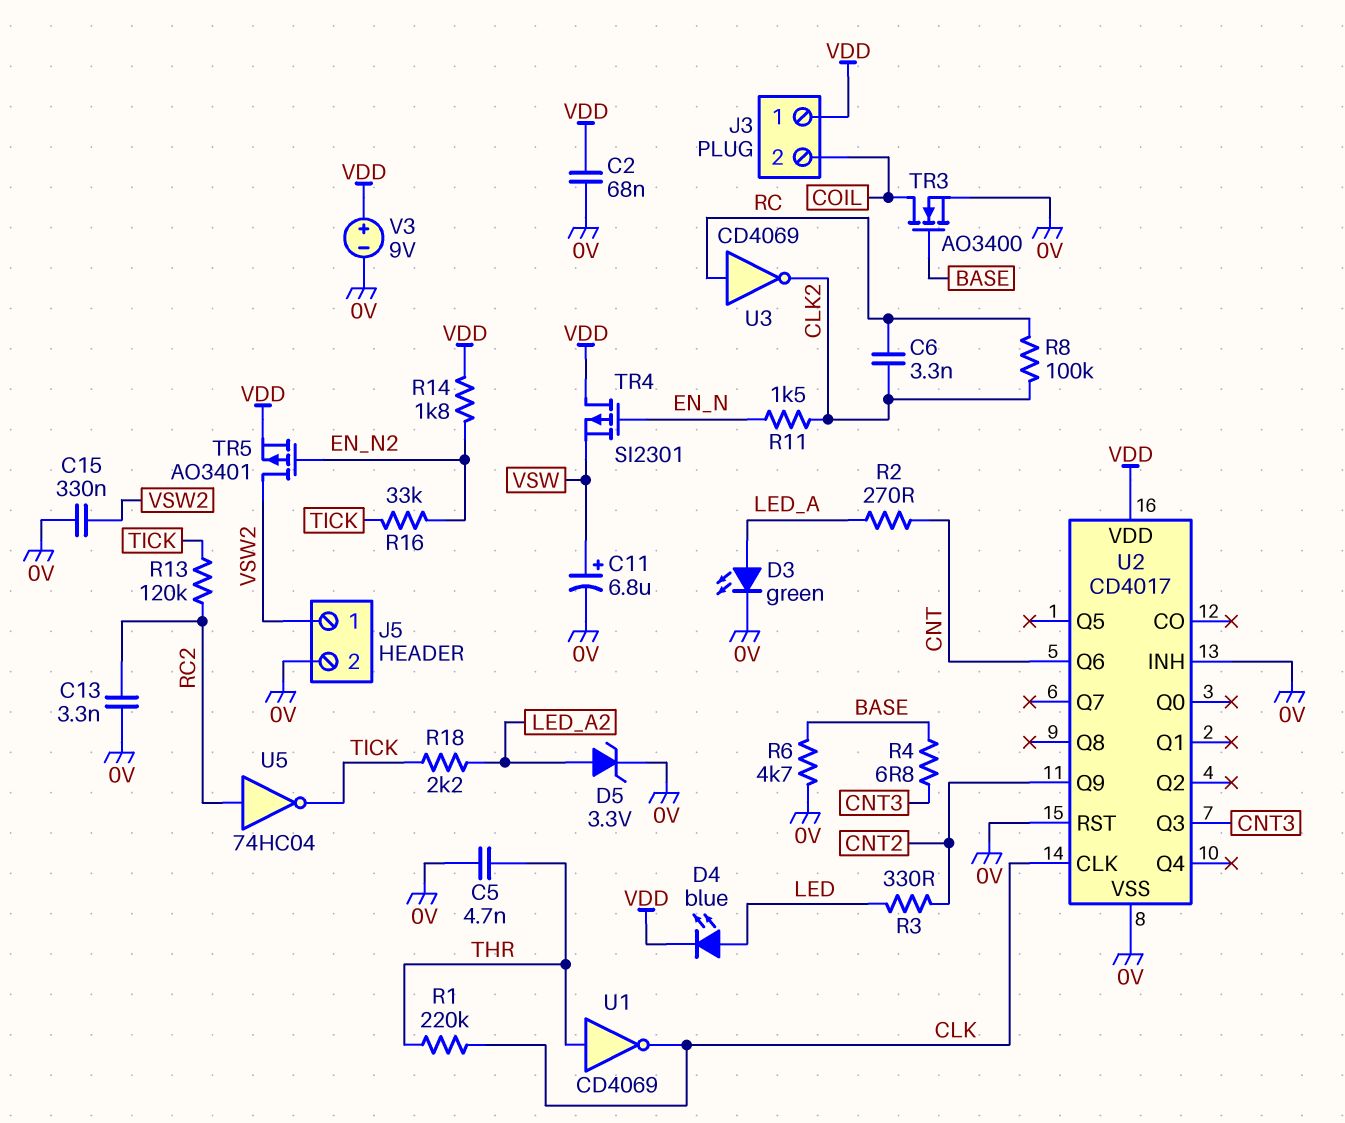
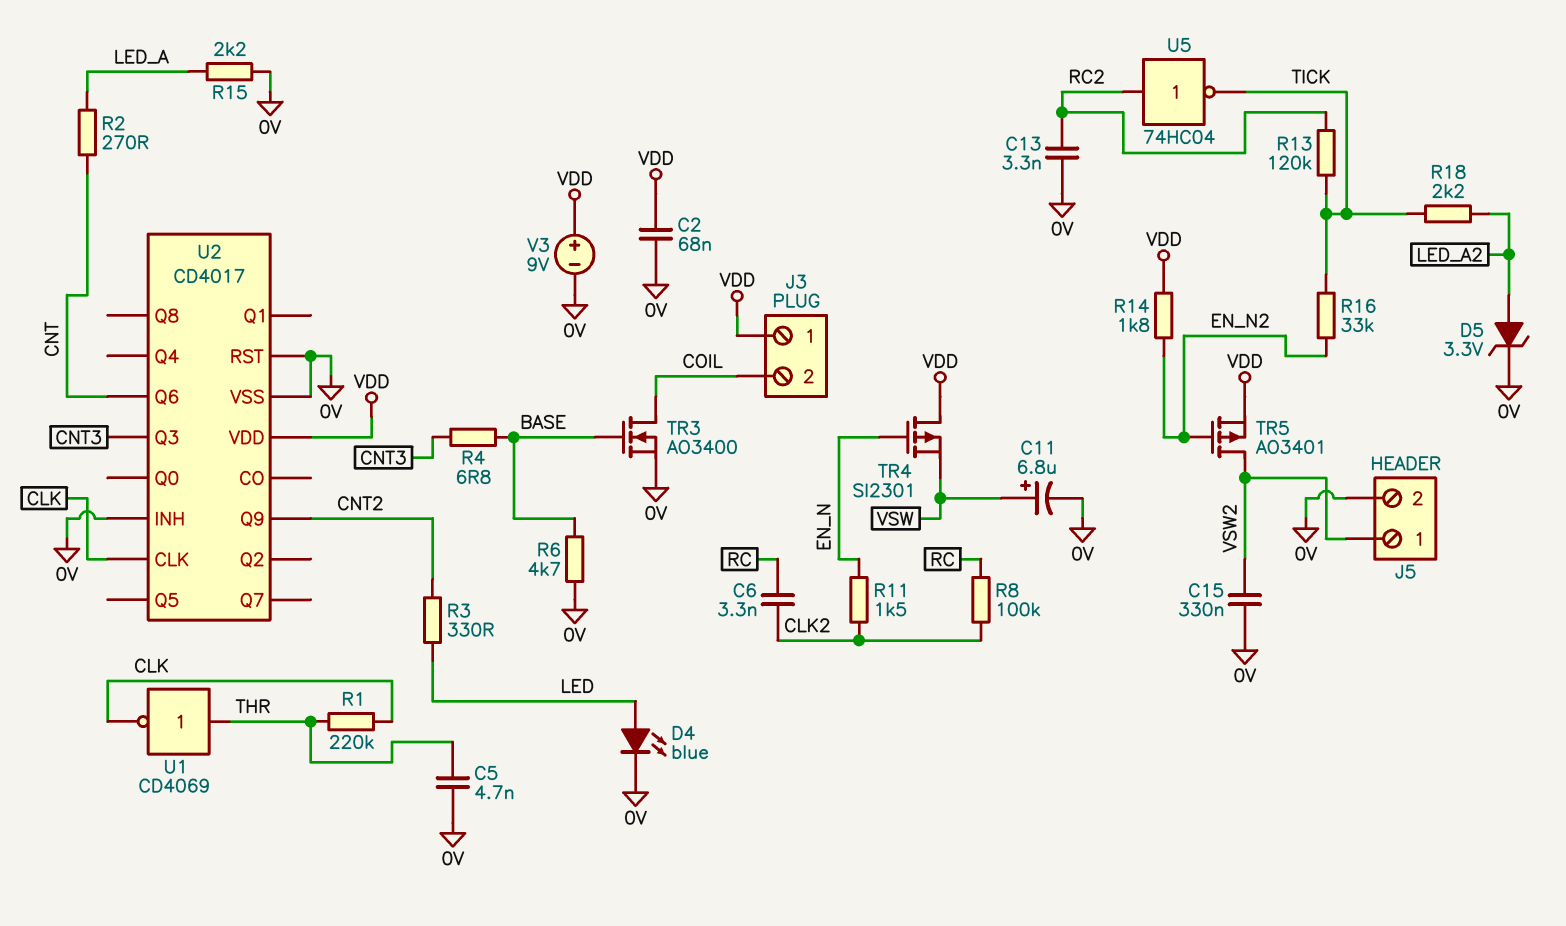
D3: LED green (A LED_A, K 0V) -> none
D4: LED blue (A LED, K VDD) -> LED blue (A LED, K 0V)
R15: none -> 2.2k (0V, LED_A)
U3: NOT CD4069 (in RC, out CLK2) -> none

